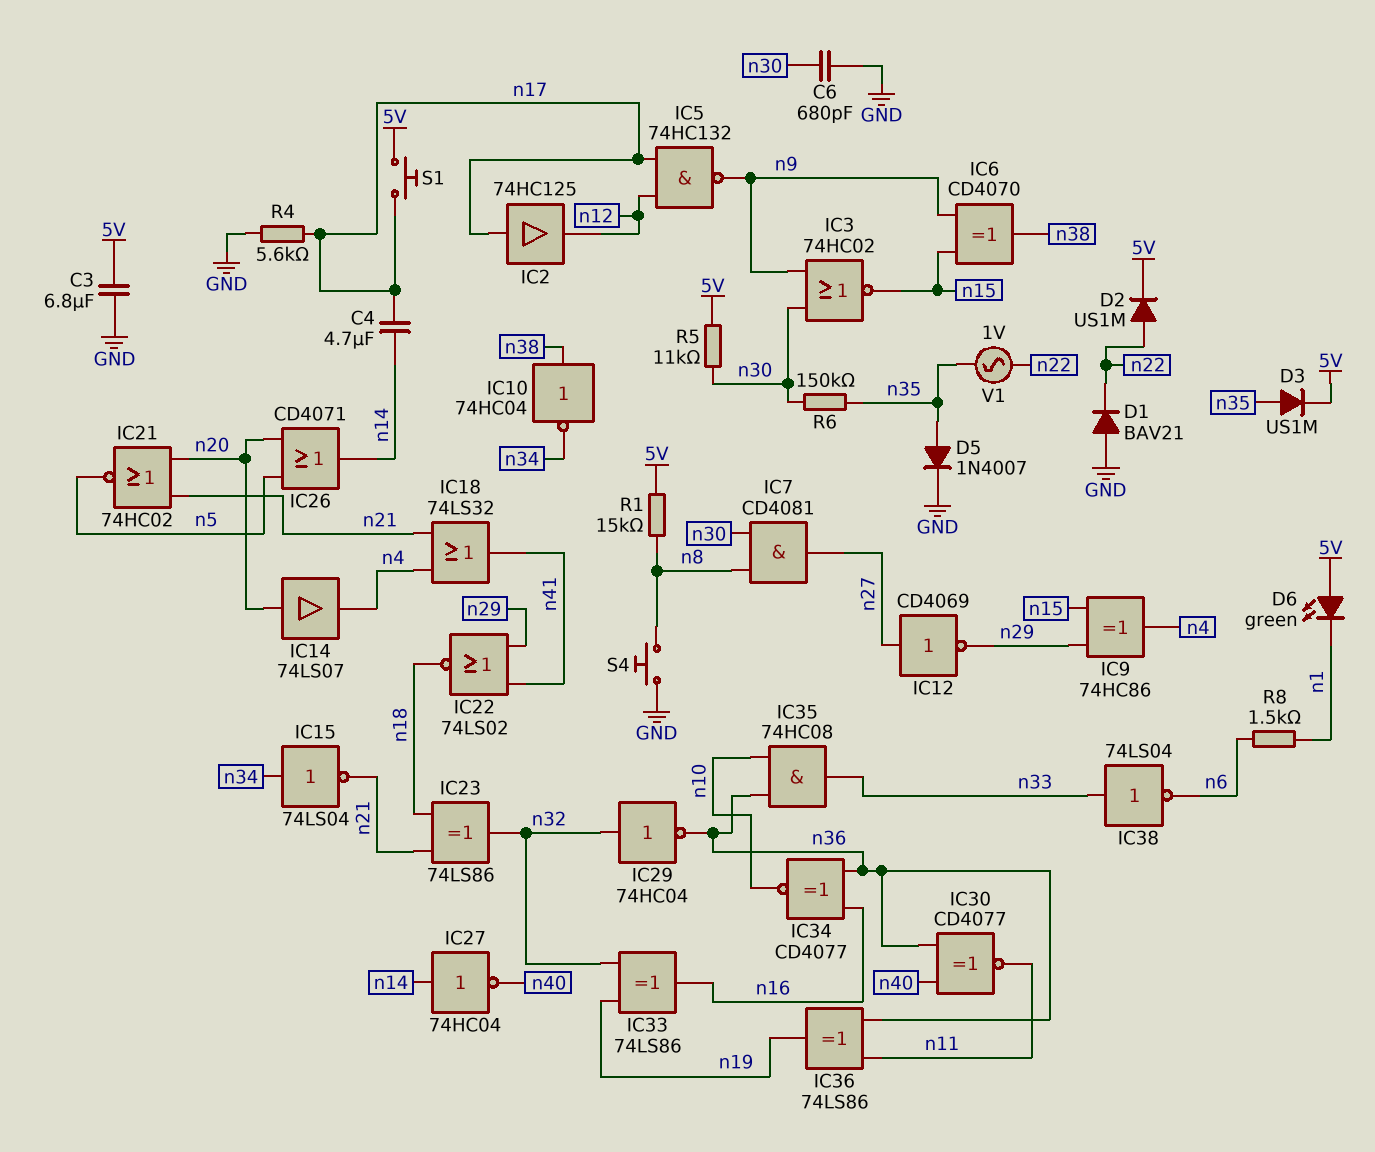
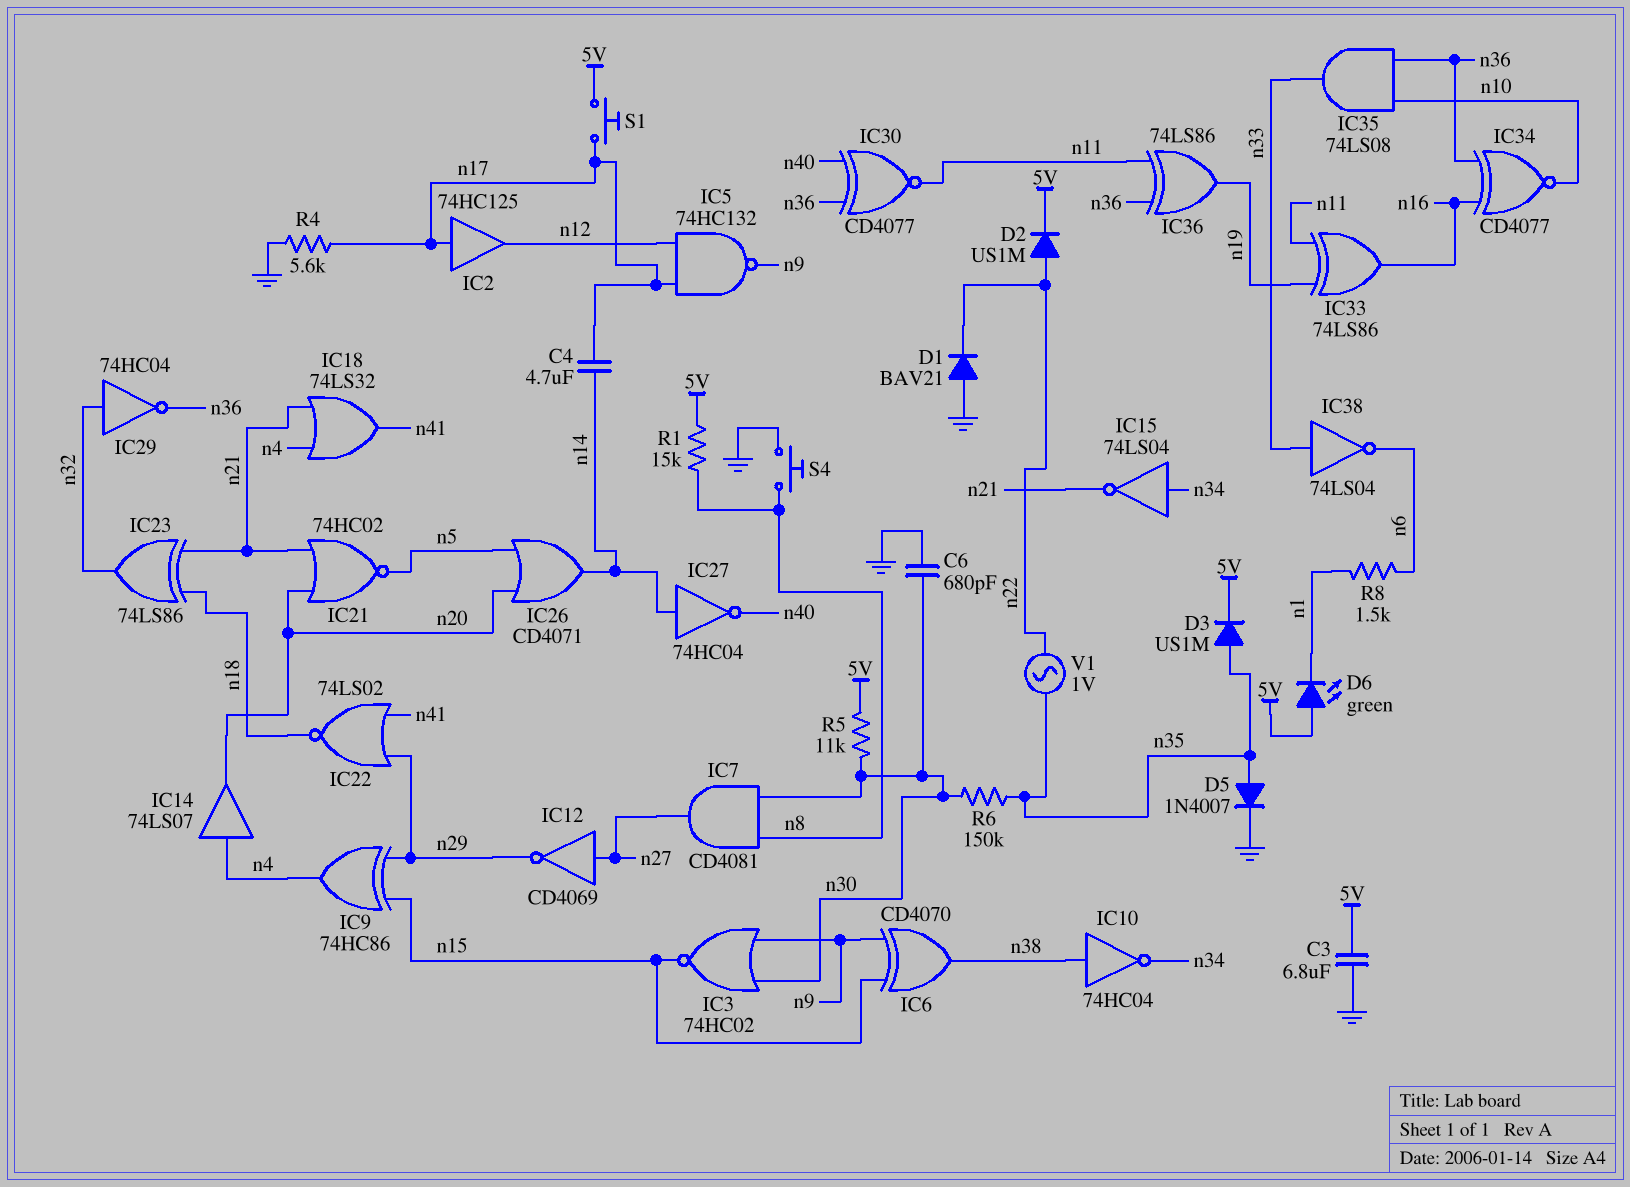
IC14: buffer 74LS07 (in n20, out n4) -> buffer 74LS07 (in n4, out n20)
IC33: XOR 74LS86 (in n19, in n32, out n16) -> XOR 74LS86 (in n11, in n19, out n16)
IC35: AND 74HC08 (in n10, in n36, out n33) -> AND 74LS08 (in n10, in n36, out n33)

